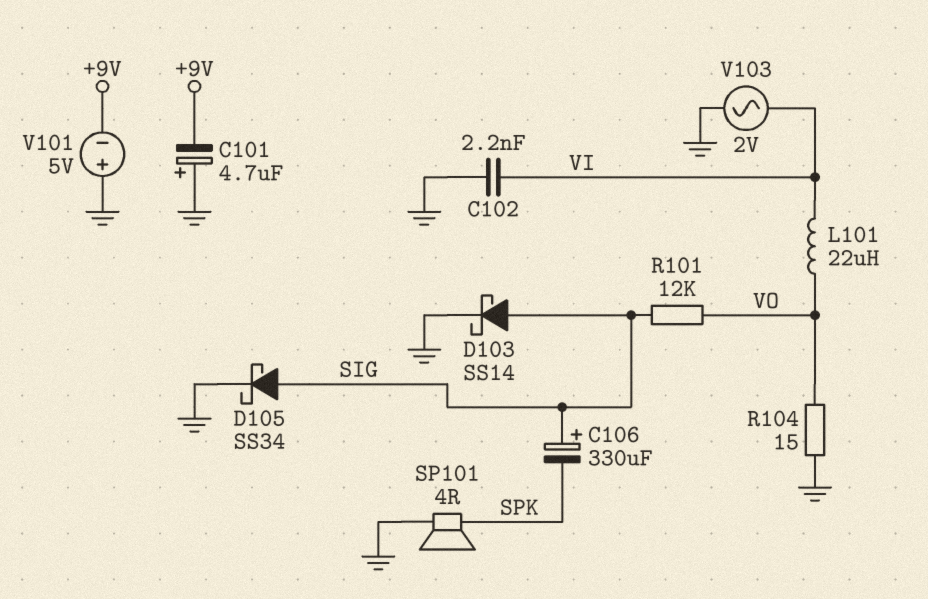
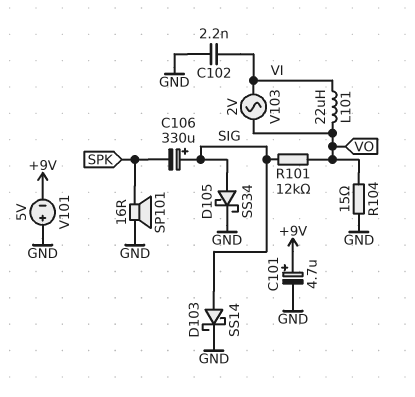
C101: 4.7uF (plus GND, minus +9V) -> 4.7uF (plus +9V, minus GND)
SP101: speaker 4R (GND, SPK) -> speaker 16R (GND, SPK)
V103: AC 2V (GND, VI) -> AC 2V (VI, VO)

